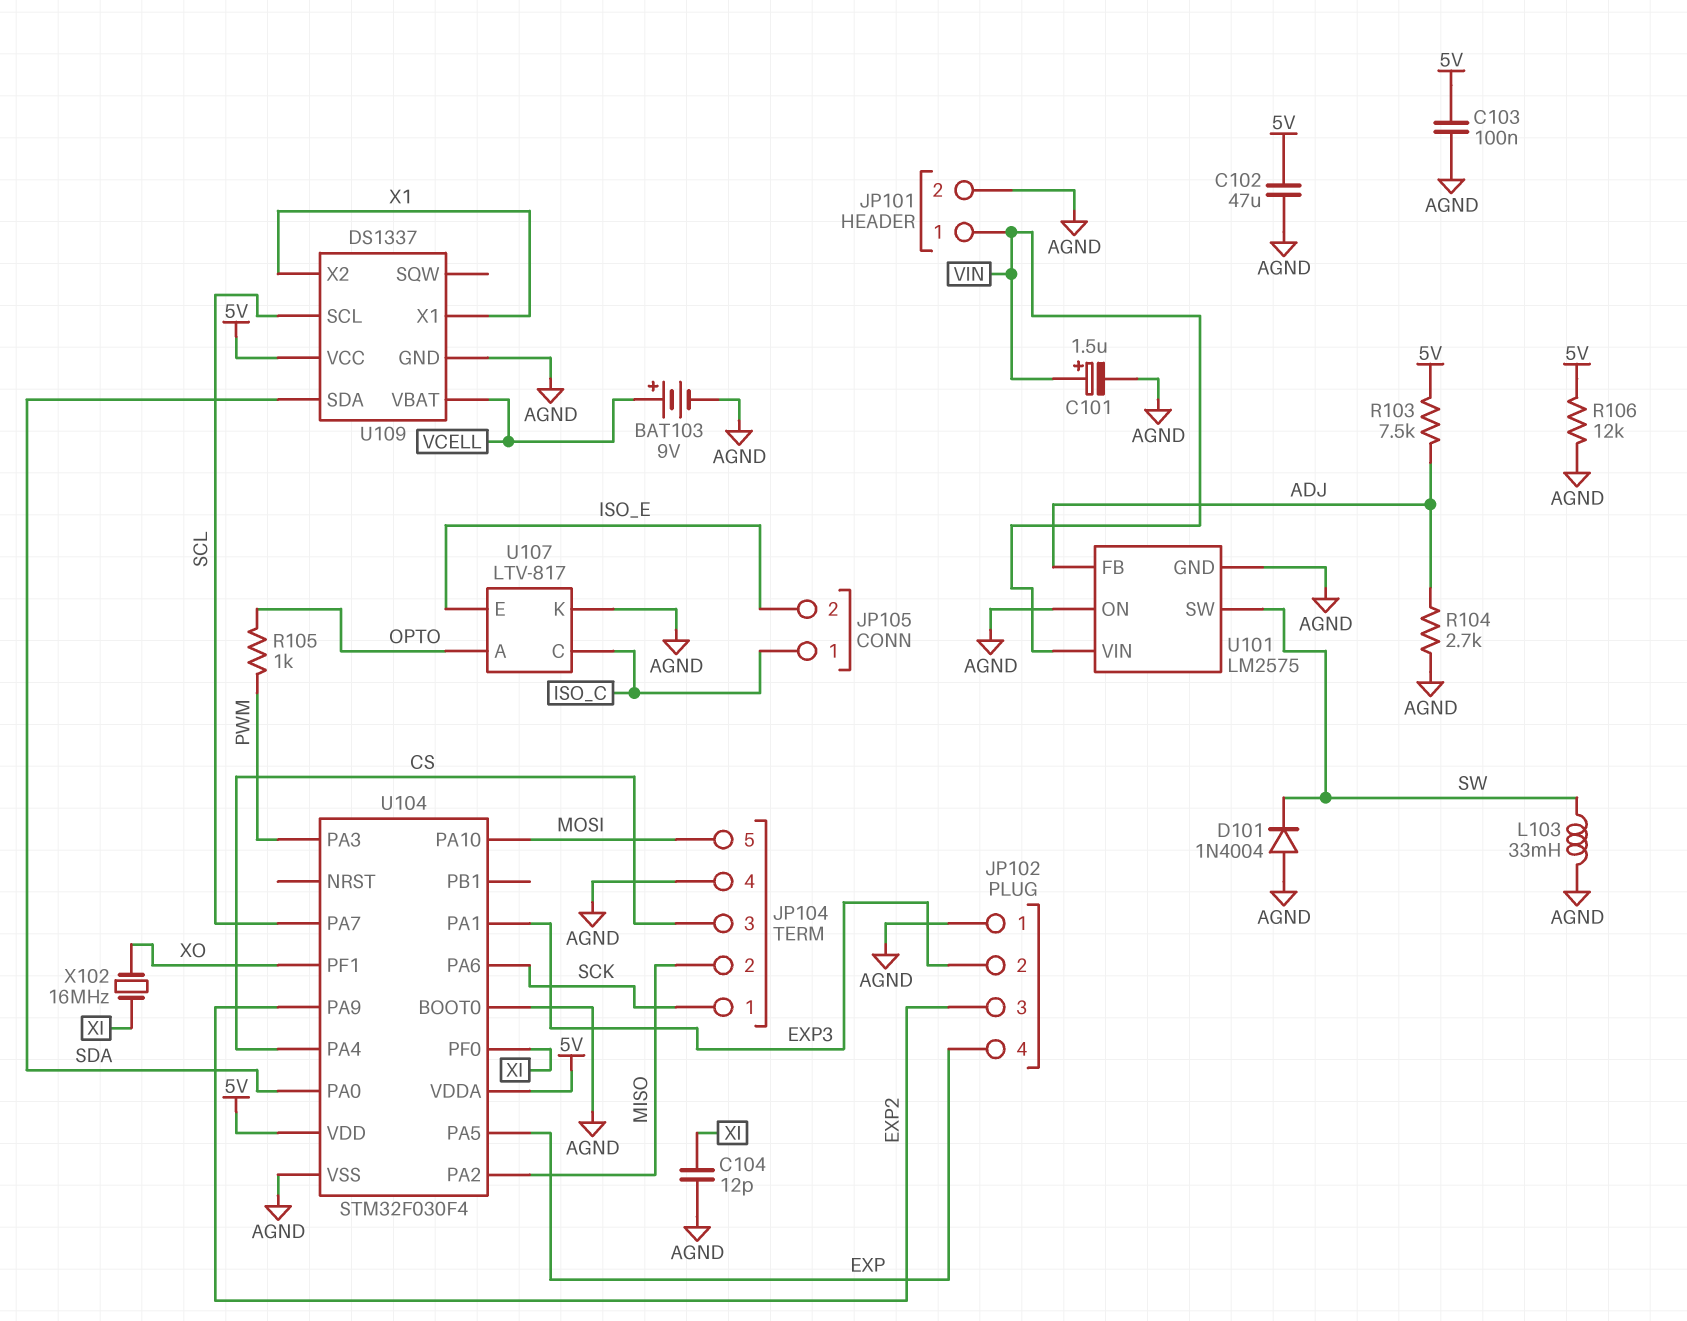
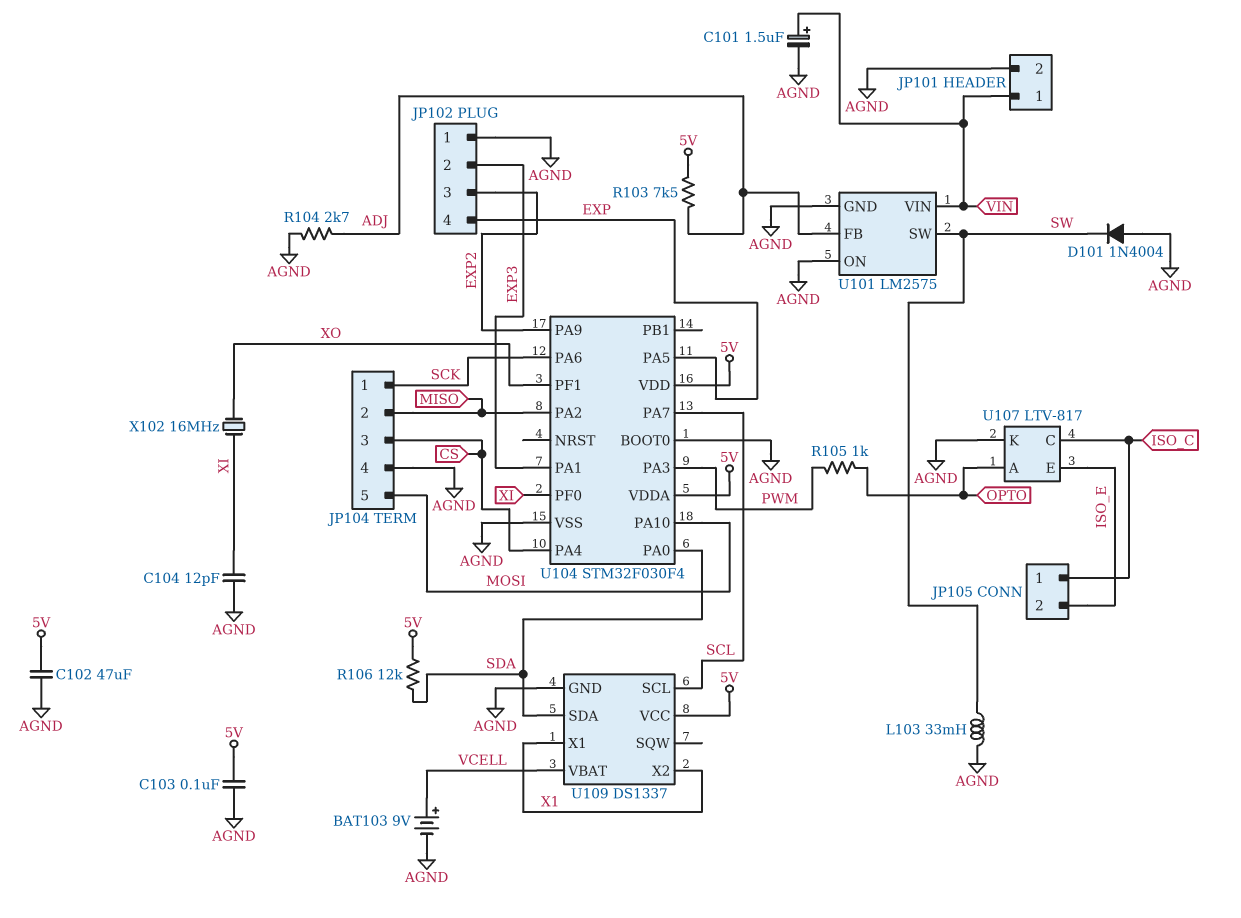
R106: 12k (5V, AGND) -> 12k (5V, SDA)

